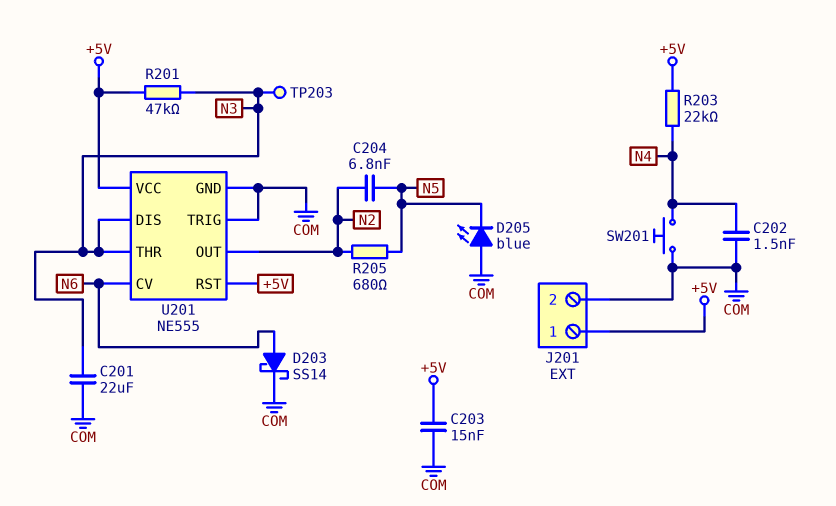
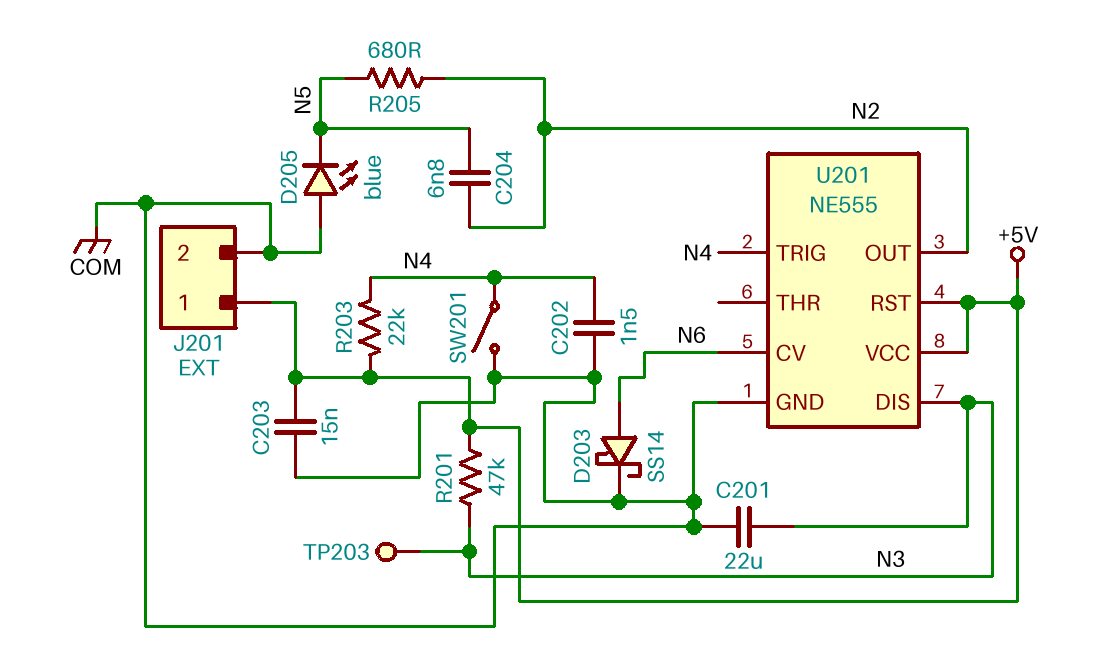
SW201: button (COM, N4) -> switch (COM, N4)
U201 pin THR: N3 -> none
U201 pin TRIG: COM -> N4

